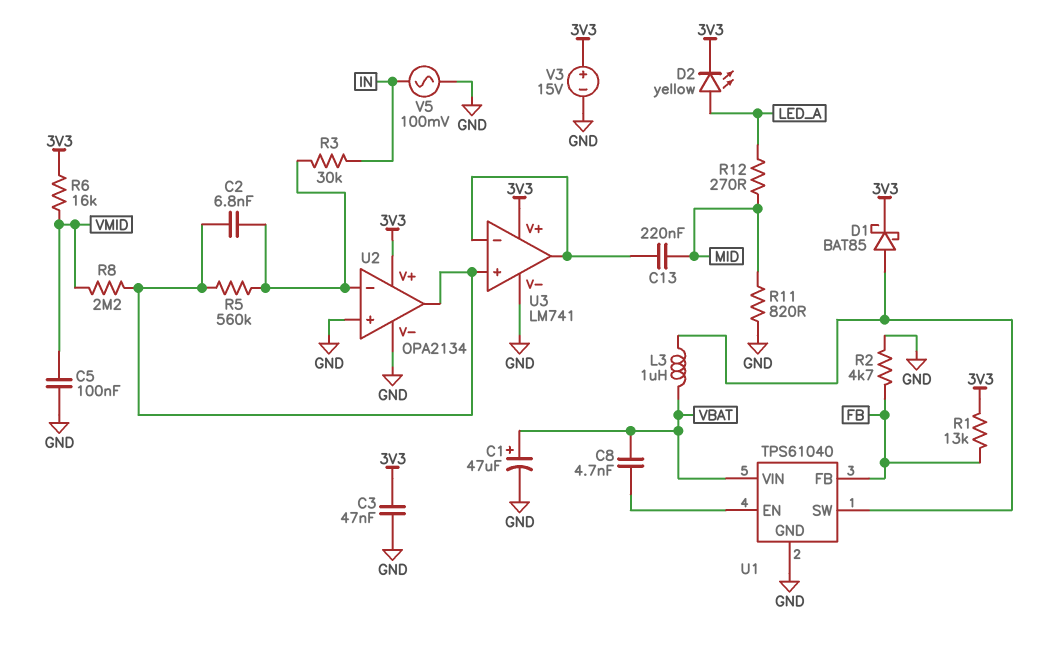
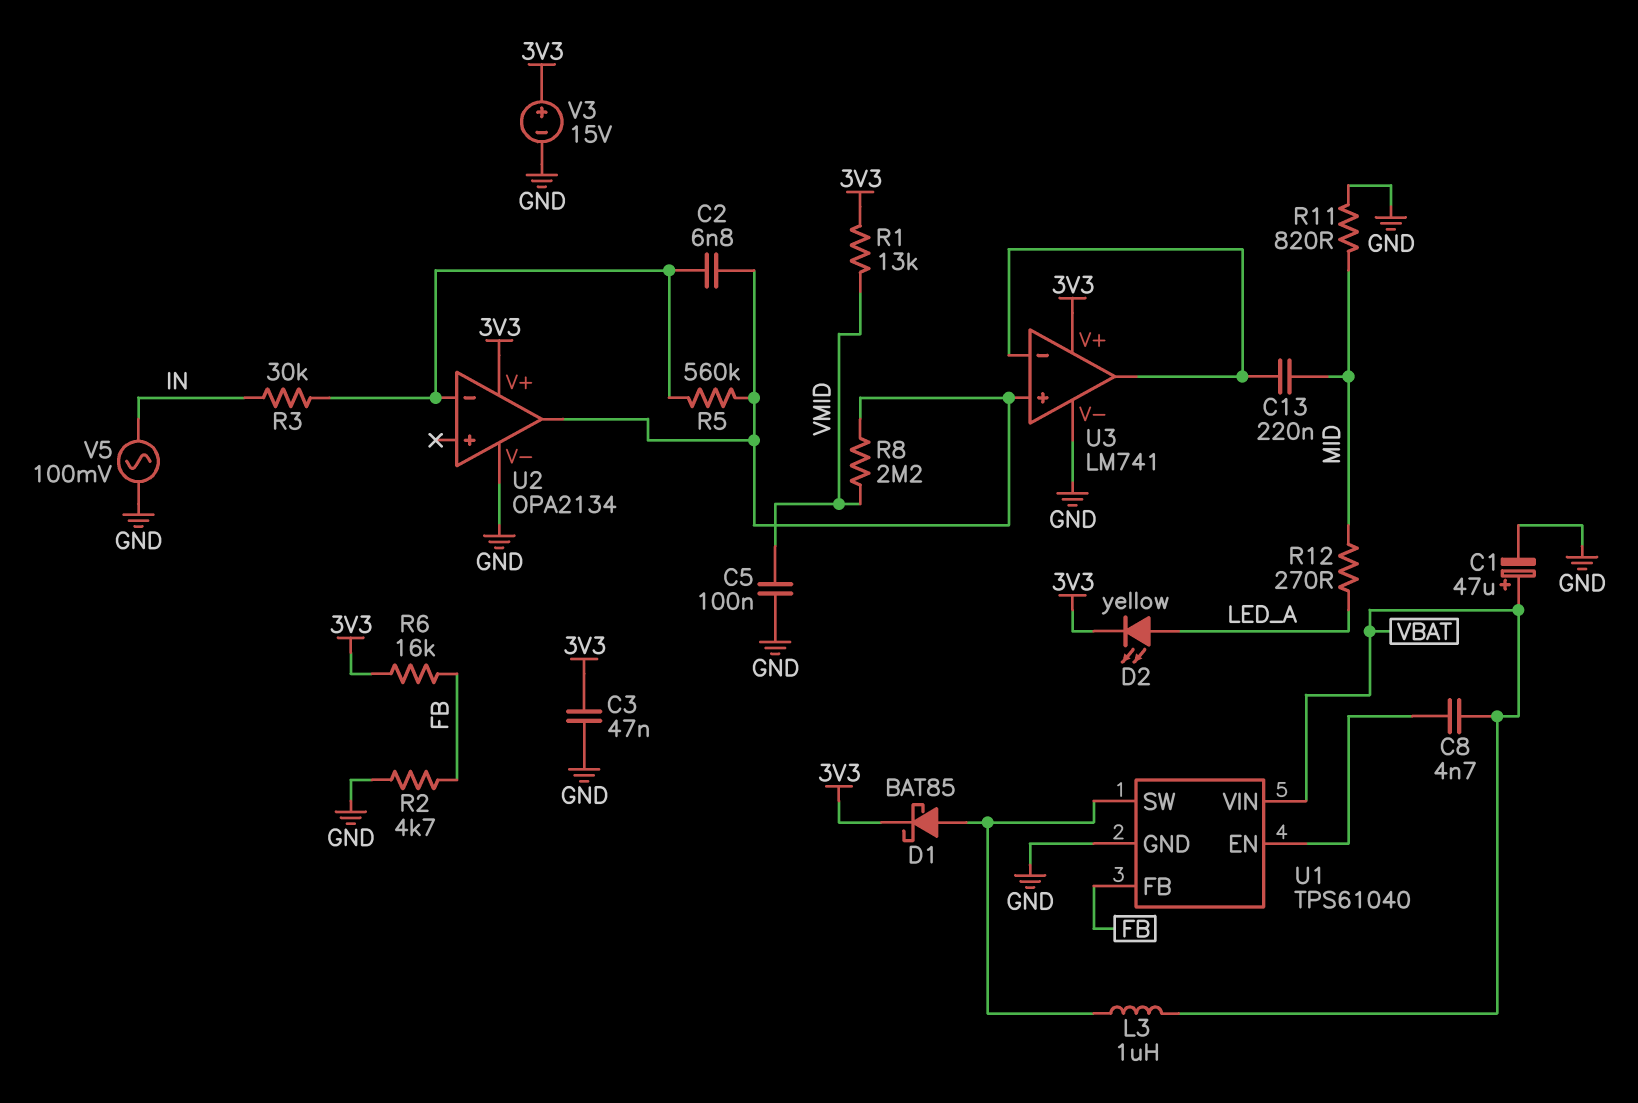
R1: 13k (3V3, FB) -> 13k (3V3, VMID)
R6: 16k (3V3, VMID) -> 16k (3V3, FB)
U2 pin in+: GND -> none

